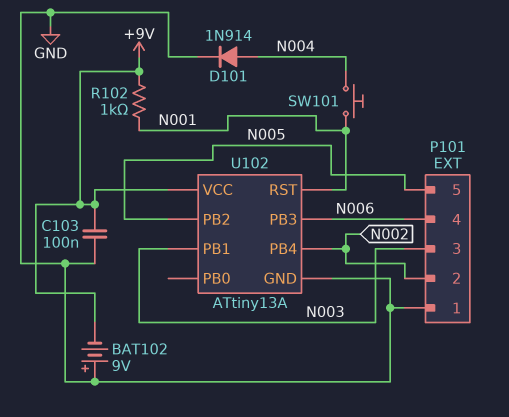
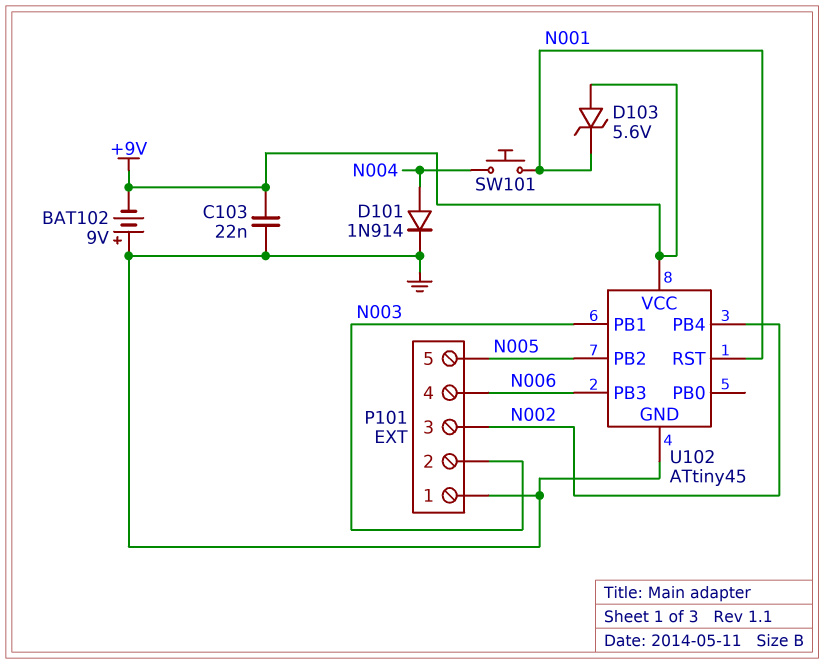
C103: 100nF (+9V, GND) -> 22nF (+9V, GND)
D103: none -> zener 5.6V (A +9V, K N001)
P101 pin 2: N002 -> N003
P101 pin 3: N003 -> N002
R102: 1k (+9V, N001) -> none
U102: ATtiny13A -> ATtiny45

